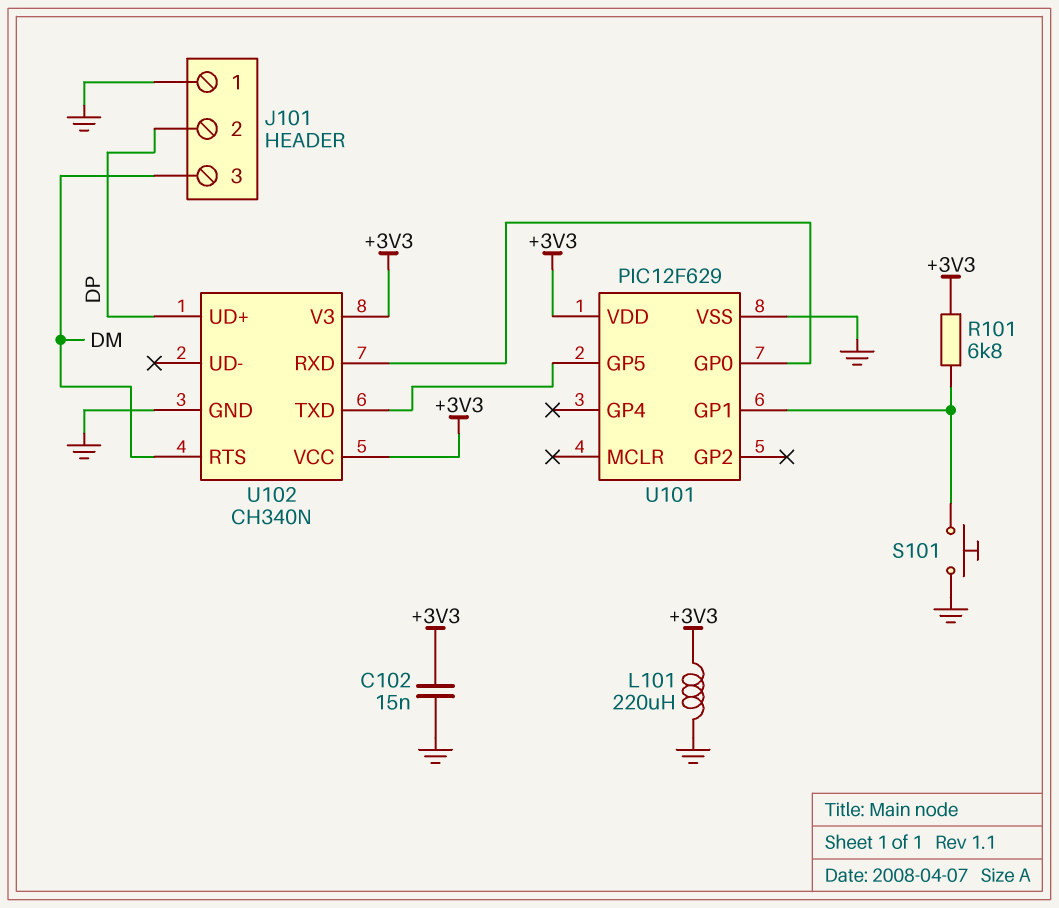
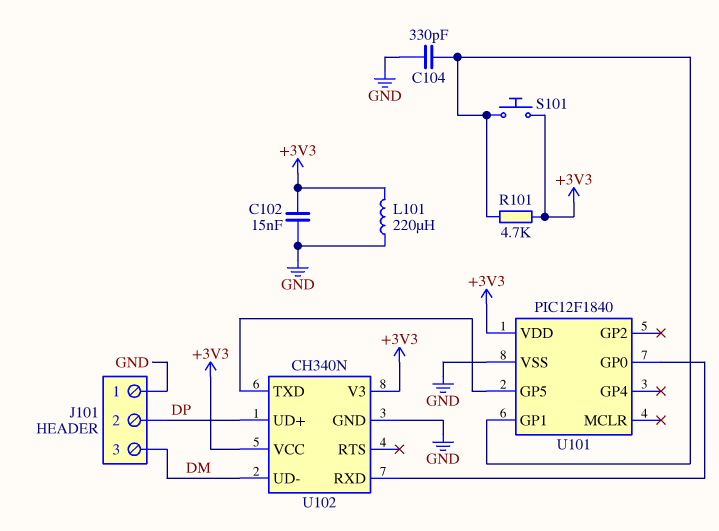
C104: none -> 330pF (GND, U101/GP1)
R101: 6.8k (+3V3, U101/GP1) -> 4.7k (+3V3, U101/GP1)
S101: button (GND, U101/GP1) -> button (+3V3, U101/GP1)
U101: PIC12F629 -> PIC12F1840
U102 pin RTS: DM -> none
U102 pin UD-: none -> DM

